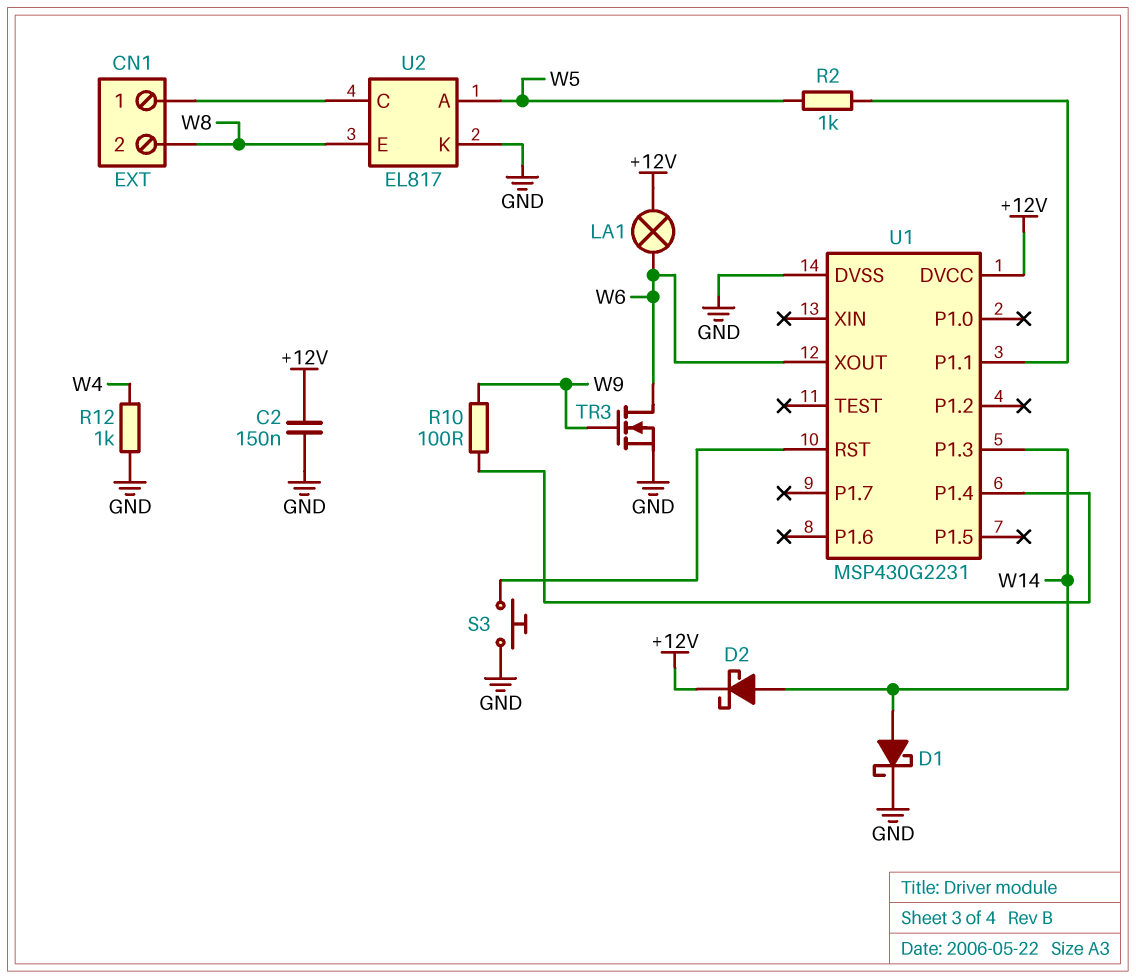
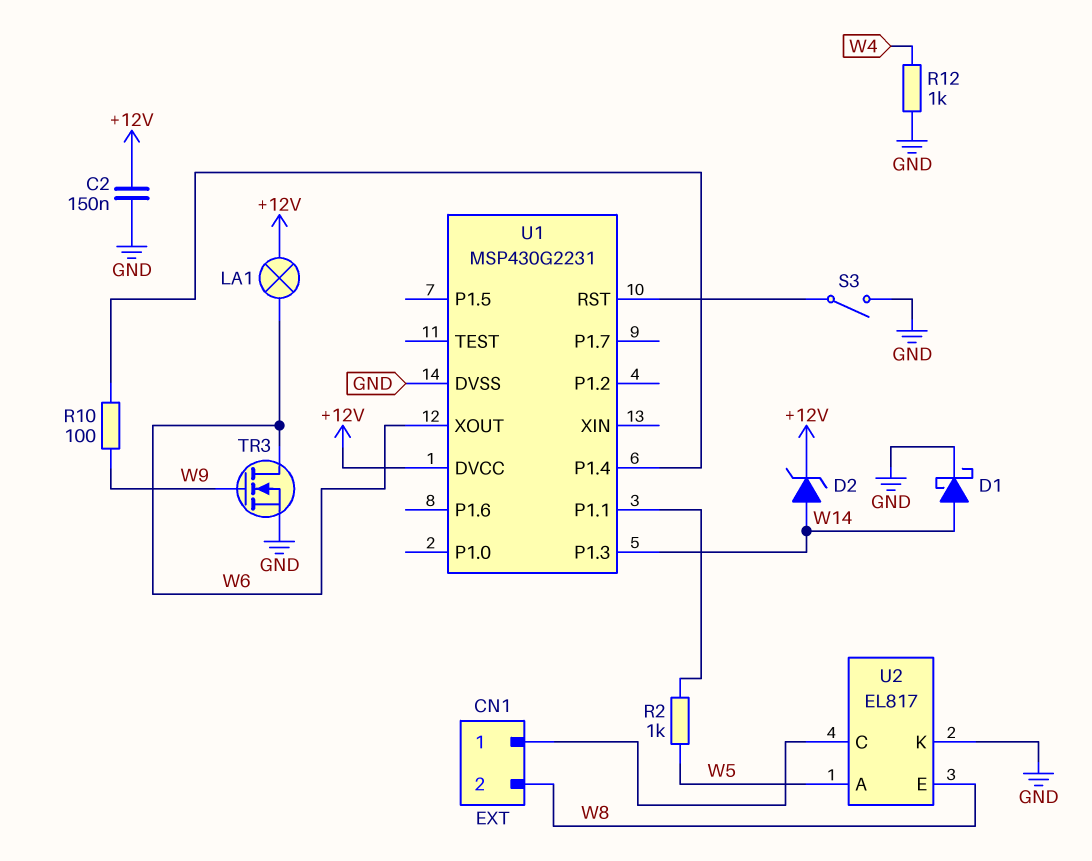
D2: schottky (A W14, K +12V) -> zener (A W14, K +12V)
S3: button (GND, U1/RST) -> switch (GND, U1/RST)

